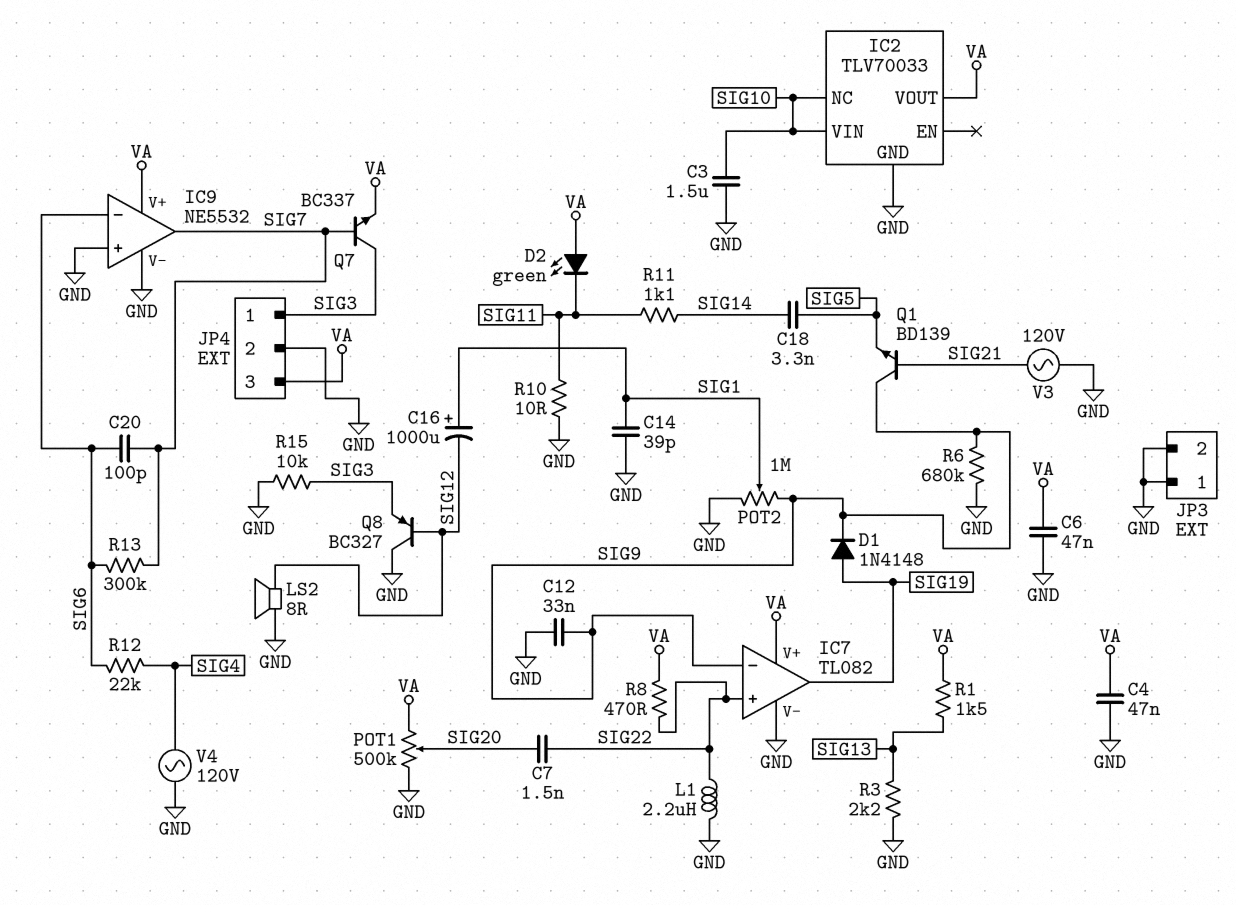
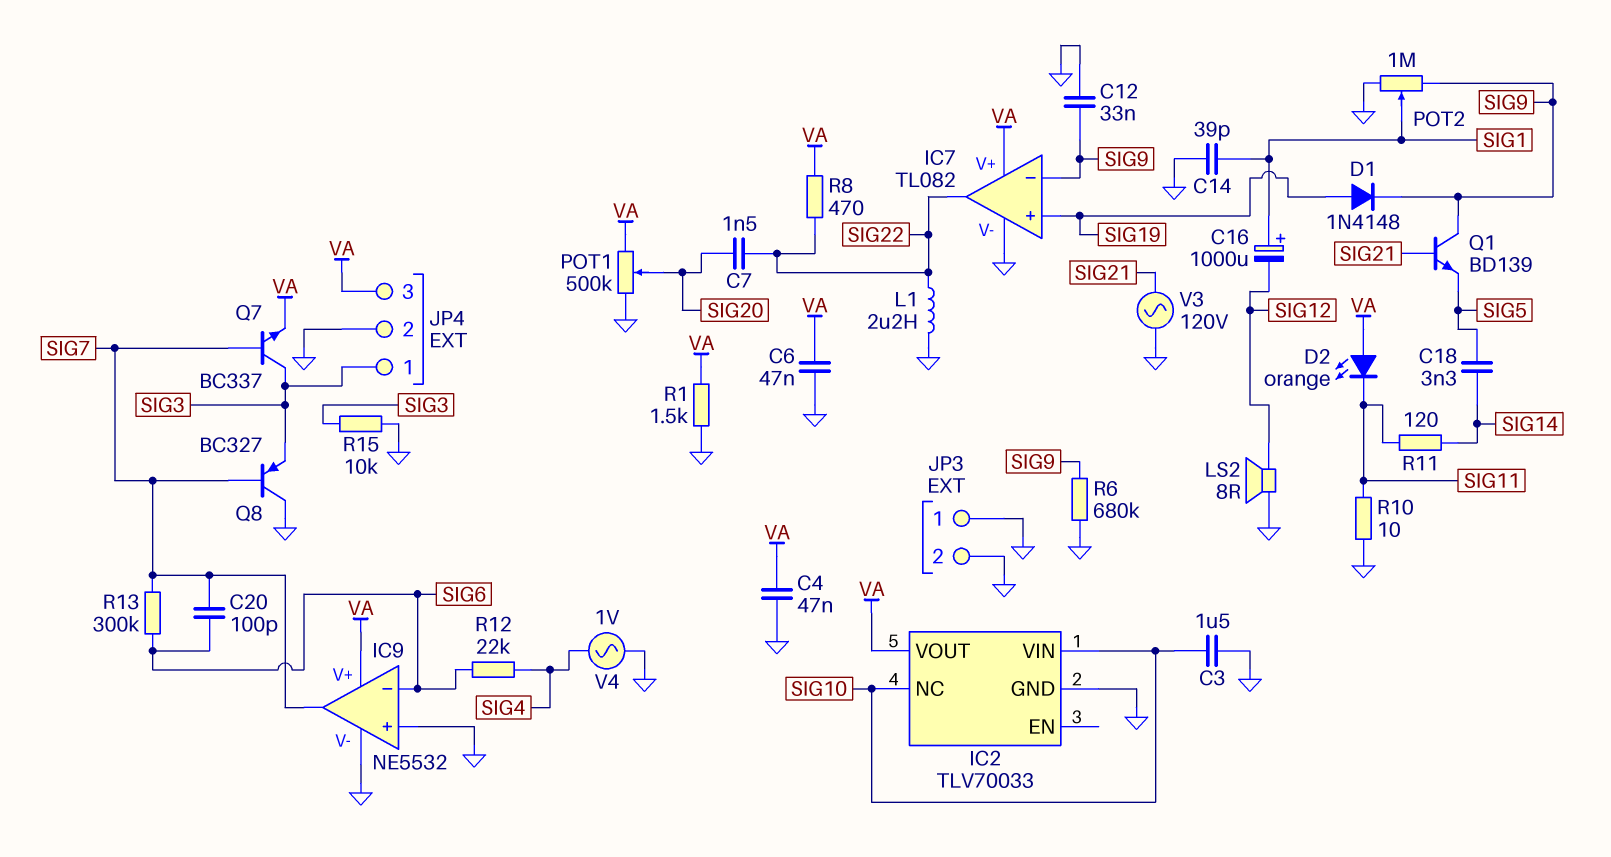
D2: LED green (A VA, K SIG11) -> LED orange (A VA, K SIG11)
IC7 pin in+: SIG22 -> SIG19
IC7 pin out: SIG19 -> SIG22
Q8: PNP BC327 (B SIG12, C GND, E SIG3) -> PNP BC327 (B SIG7, C GND, E SIG3)
R1: 1.5k (SIG13, VA) -> 1.5k (GND, VA)
R3: 2.2k (GND, SIG13) -> none
R11: 1.1k (SIG11, SIG14) -> 120 (SIG11, SIG14)
V4: AC 120V (GND, SIG4) -> AC 1V (GND, SIG4)

